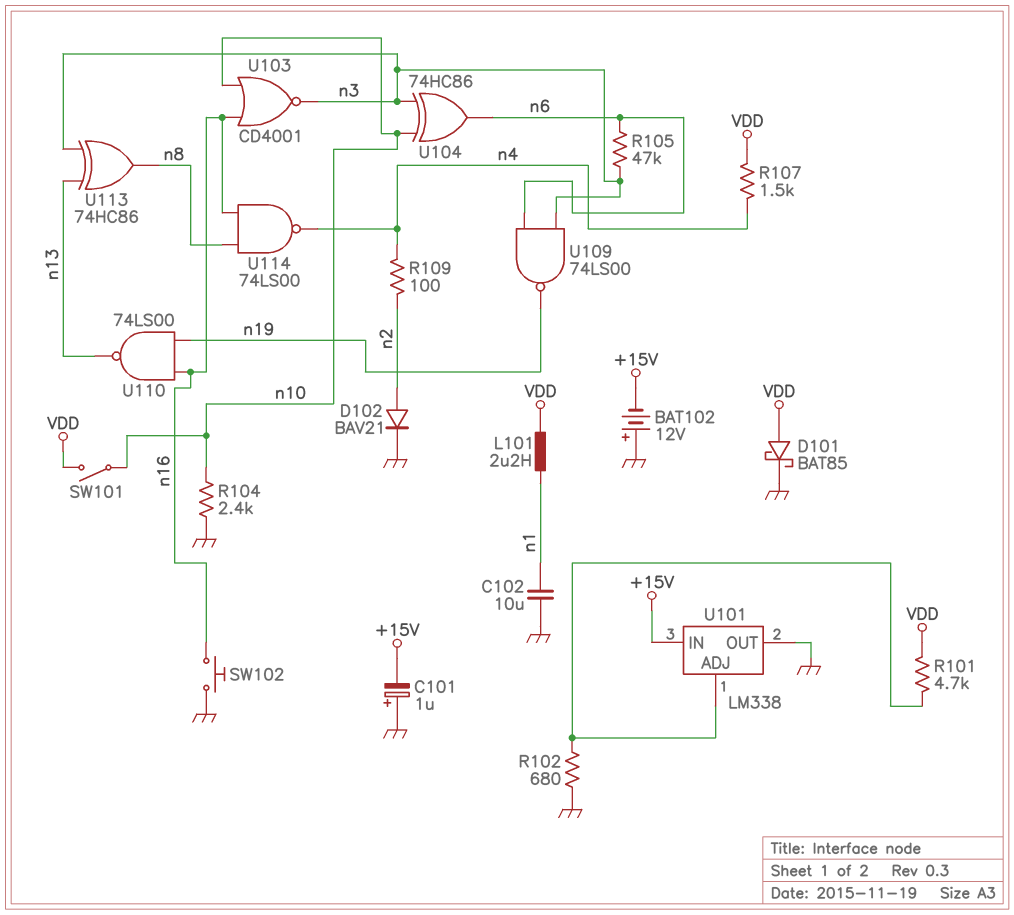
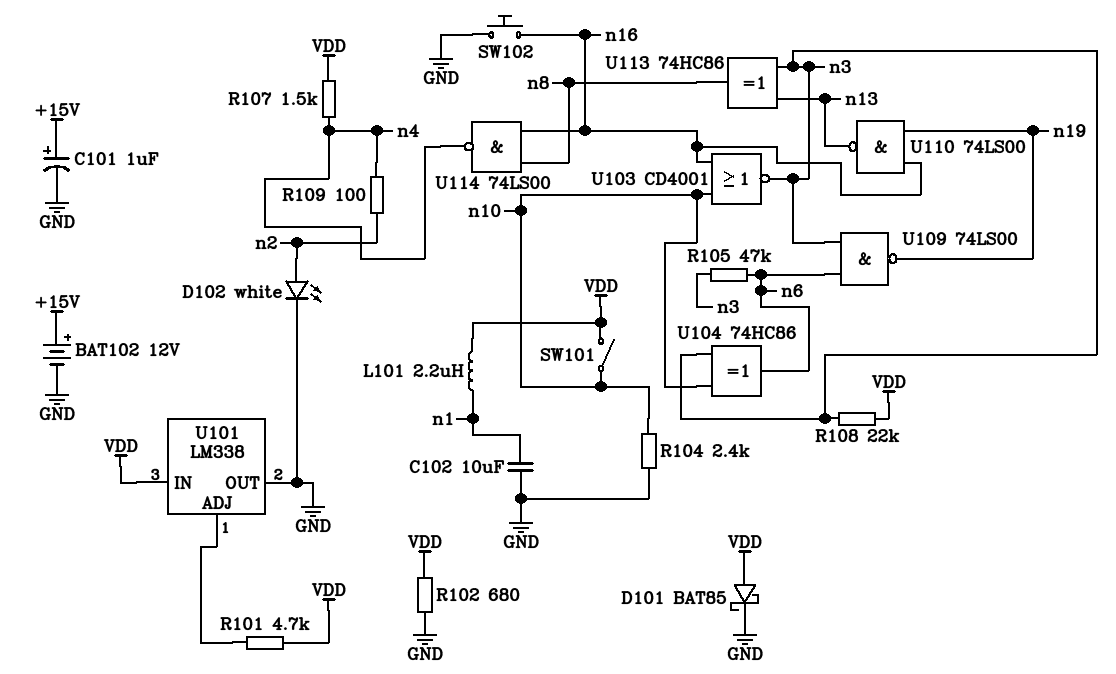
BAT102: 12V (plus GND, minus +15V) -> 12V (plus +15V, minus GND)
C101: 1uF (plus GND, minus +15V) -> 1uF (plus +15V, minus GND)
D102: diode BAV21 (A n2, K GND) -> LED white (A n2, K GND)
R102: 680 (GND, U101/ADJ) -> 680 (GND, VDD)
R108: none -> 22k (VDD, n3)
U101 pin IN: +15V -> VDD

